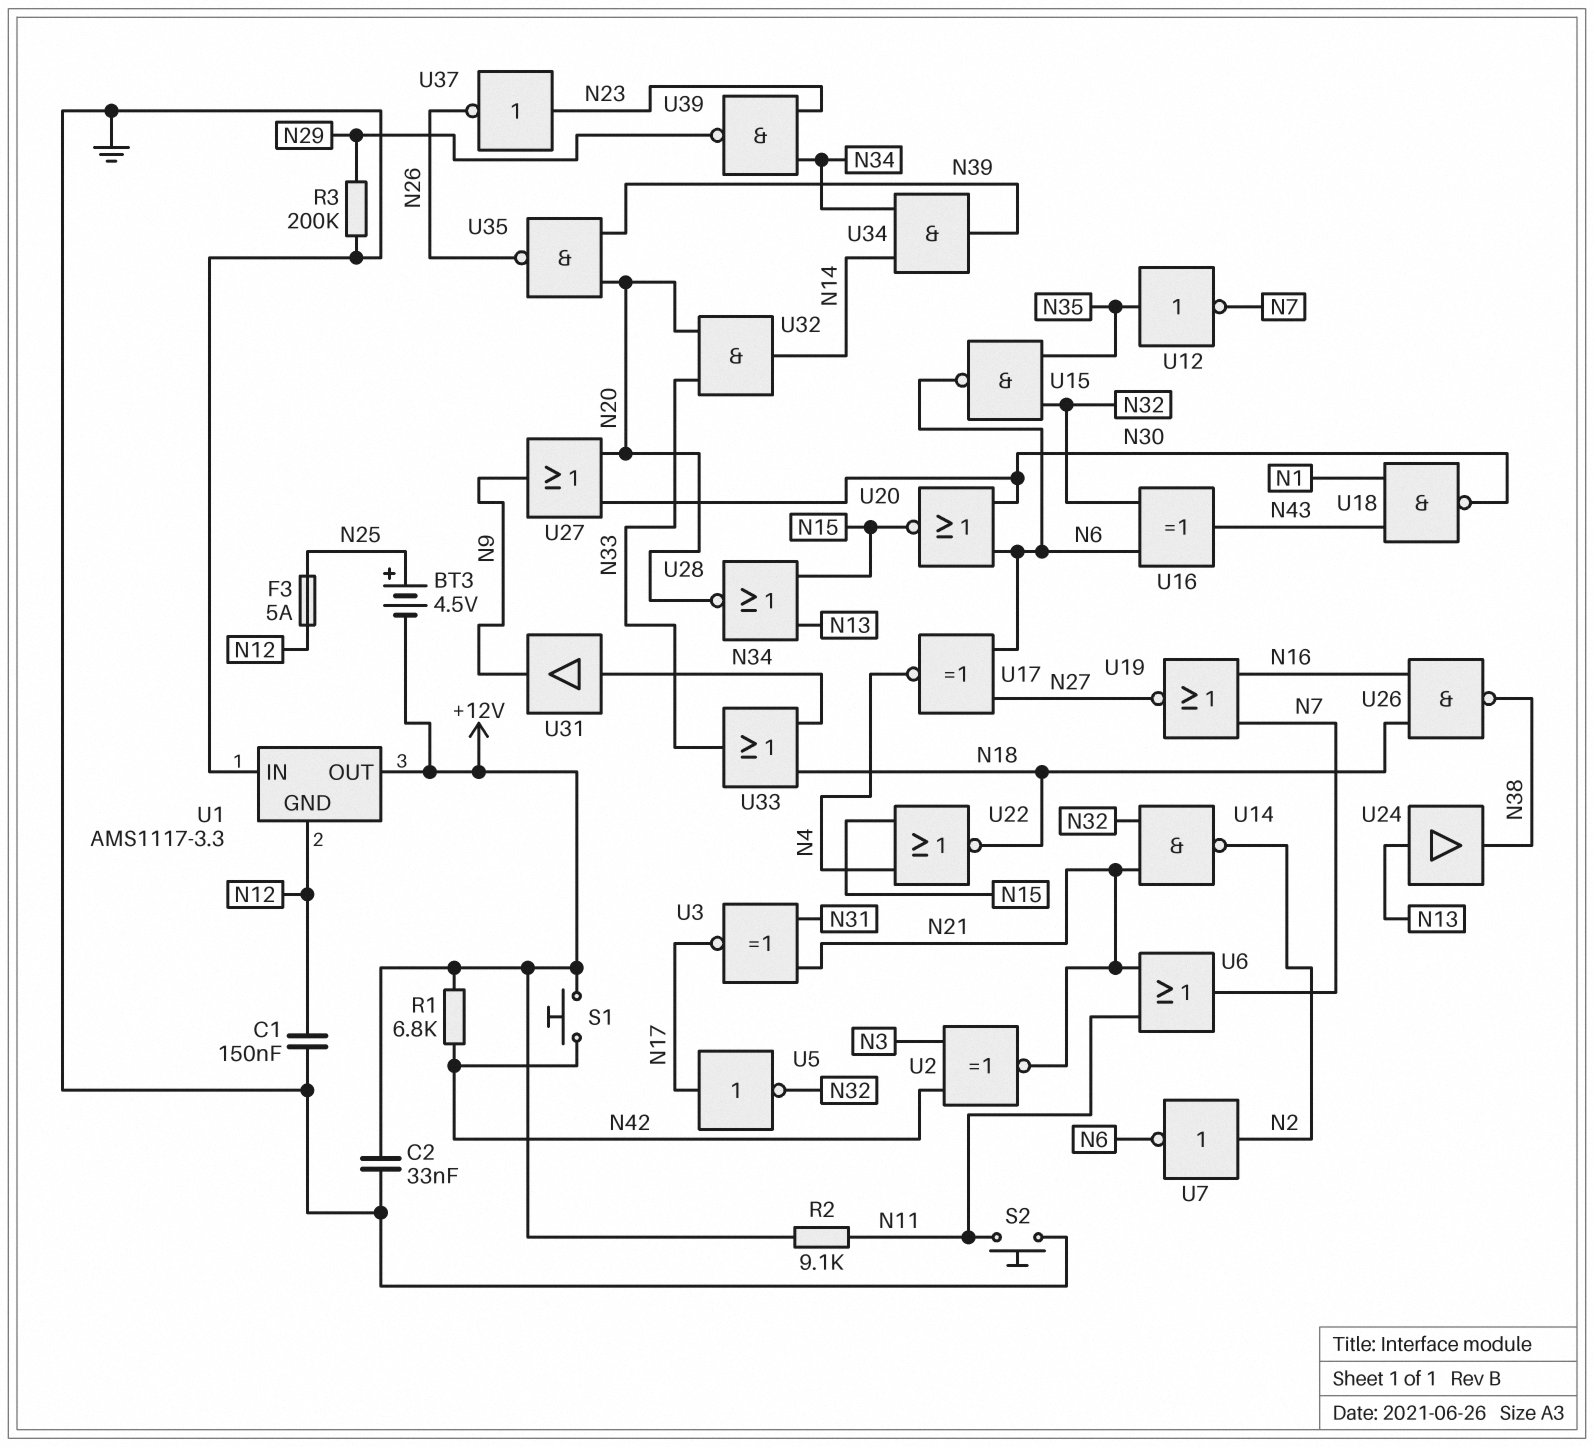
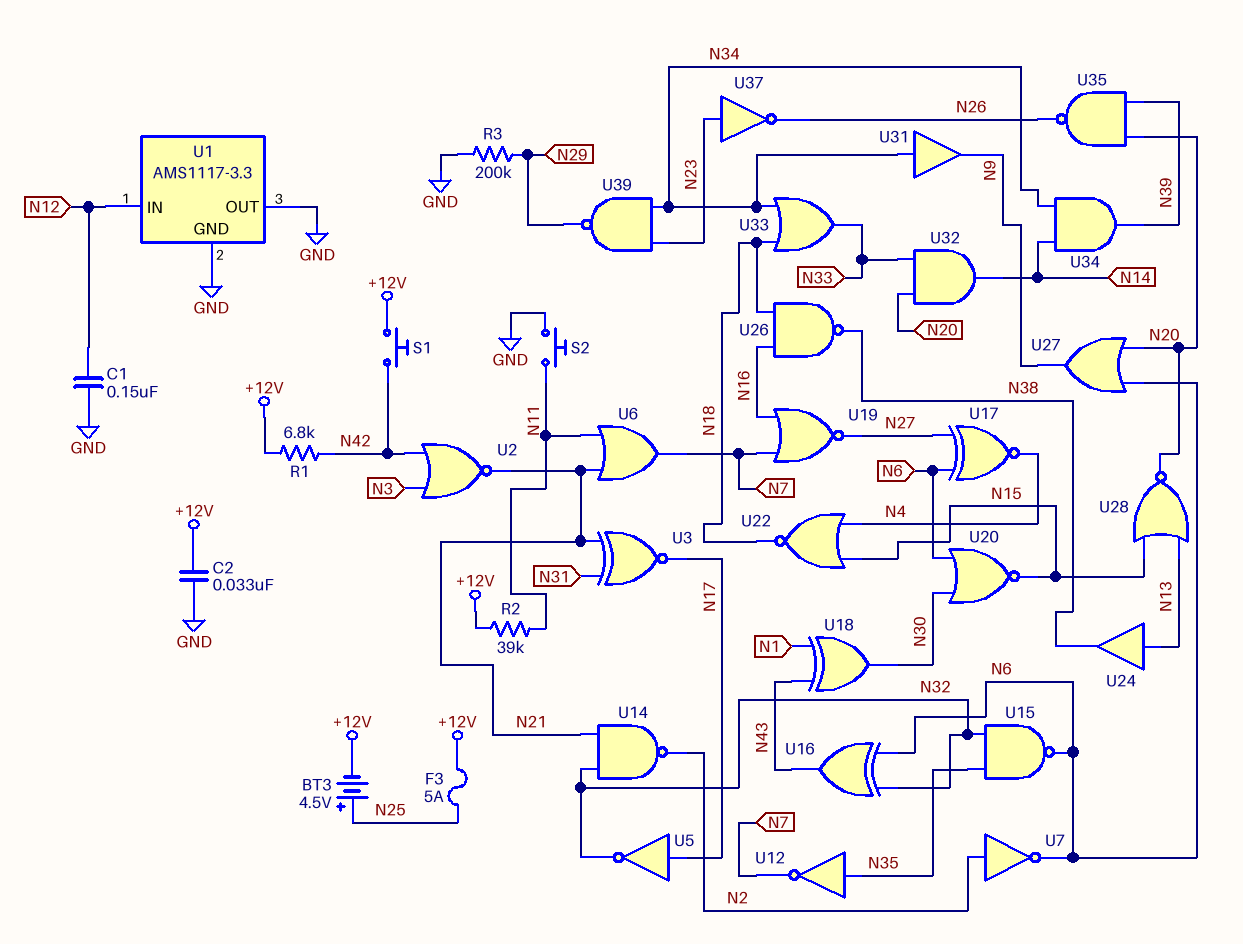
F3: 5A (N12, N25) -> 5A (+12V, N25)
R2: 9.1k (+12V, N11) -> 39k (+12V, N11)
U1 pin GND: N12 -> GND
U1 pin IN: GND -> N12
U1 pin OUT: +12V -> GND
U2: XNOR (in N3, in N42, out N21) -> NOR (in N3, in N42, out N21)
U18: NAND (in N1, in N43, out N30) -> XOR (in N1, in N43, out N30)
U27: OR (in N20, in N30, out N9) -> OR (in N6, in N20, out N9)

